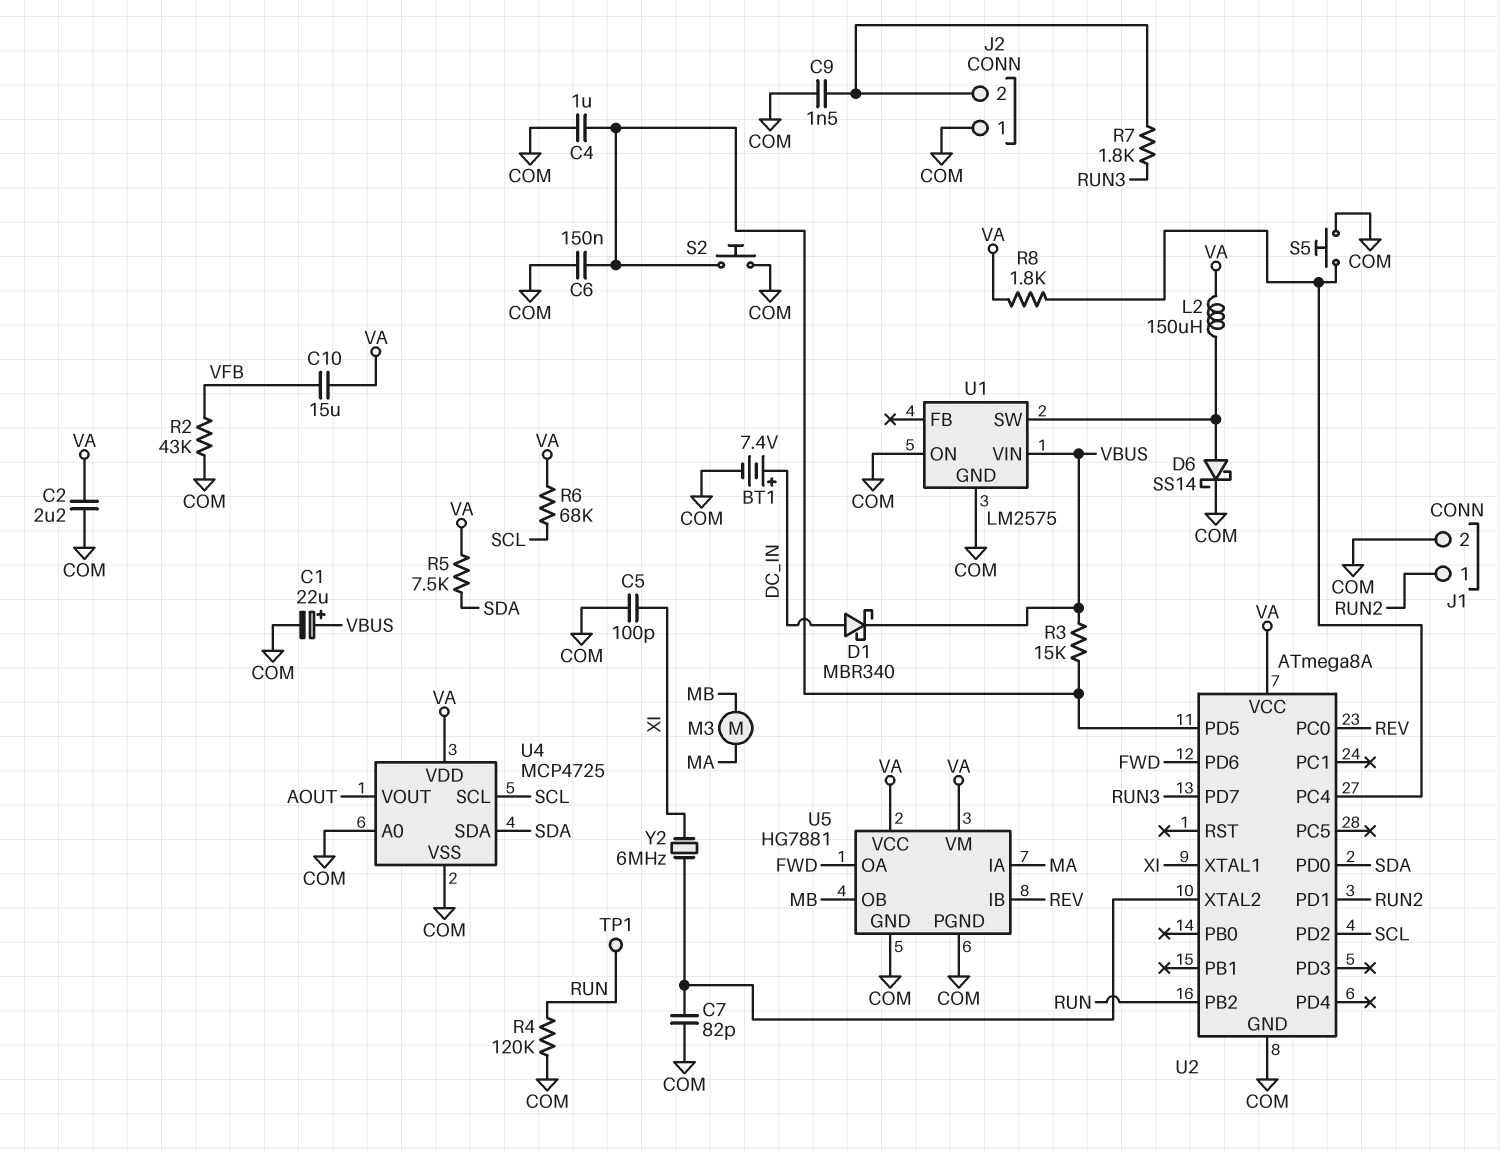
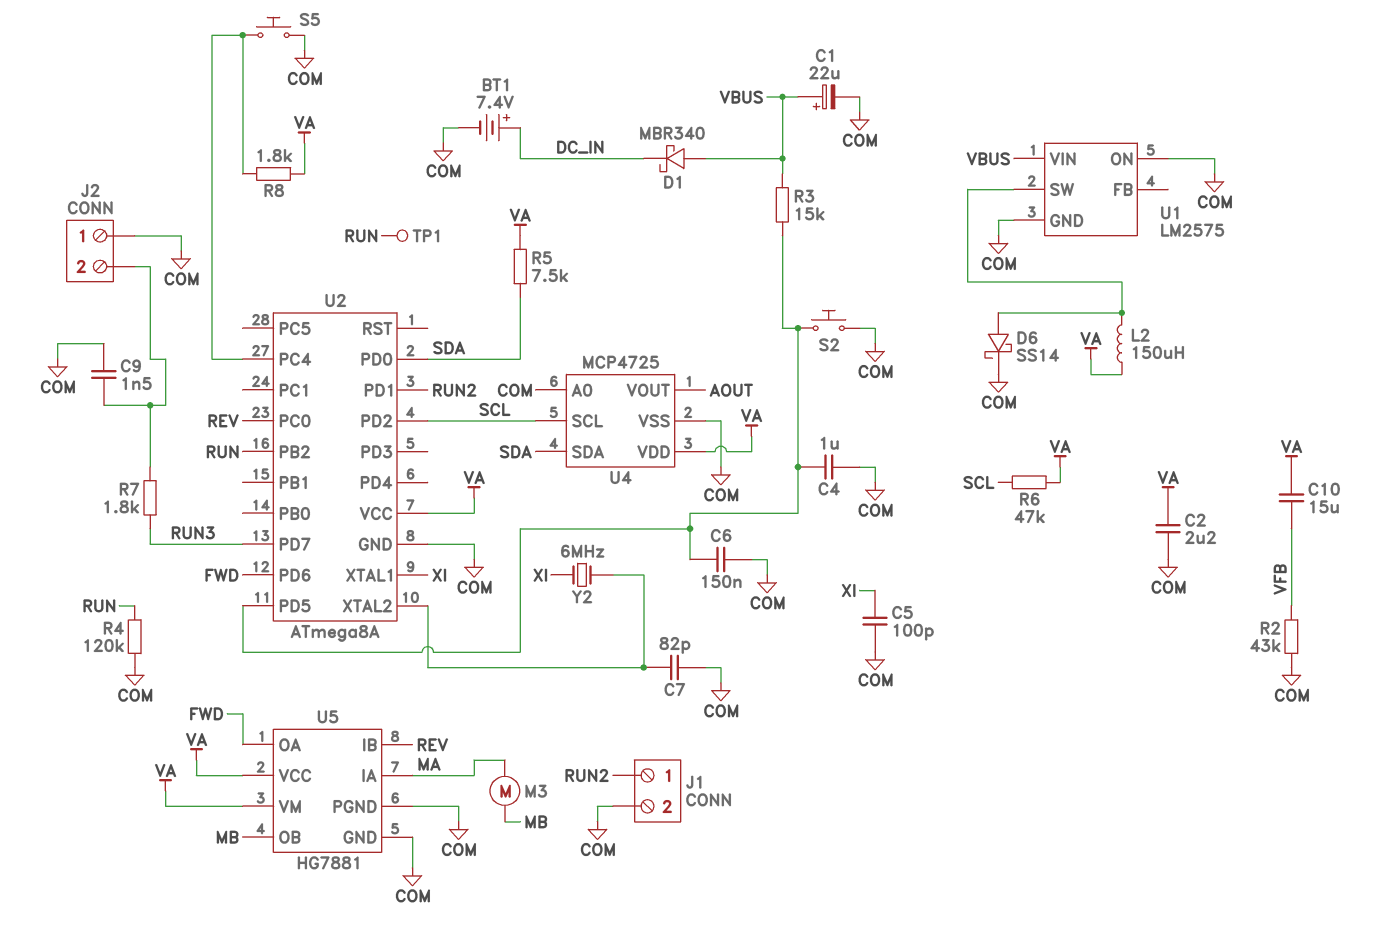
D1: schottky MBR340 (A DC_IN, K VBUS) -> schottky MBR340 (A VBUS, K DC_IN)
R6: 68k (SCL, VA) -> 47k (SCL, VA)

